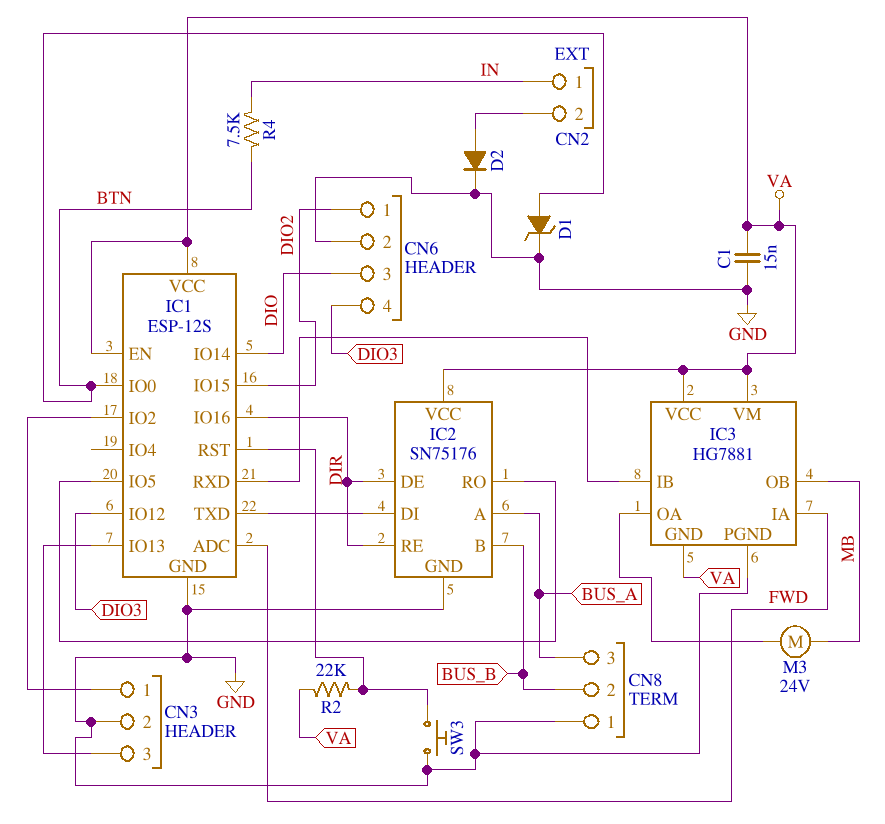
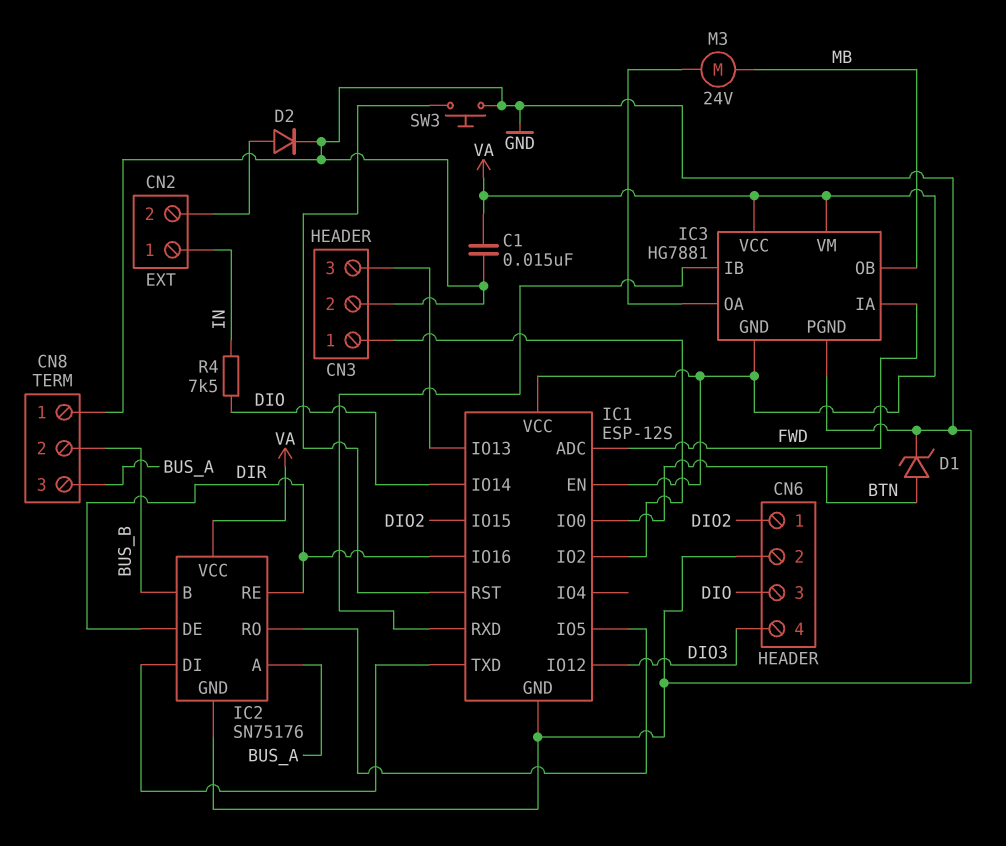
R2: 22k (IC1/RST, VA) -> none
R4: 7.5k (BTN, IN) -> 7.5k (DIO, IN)

